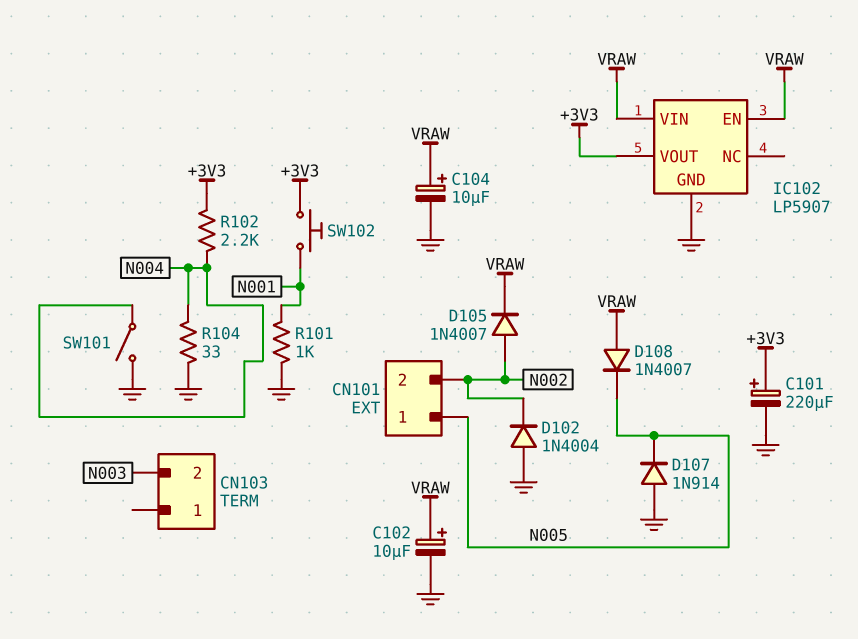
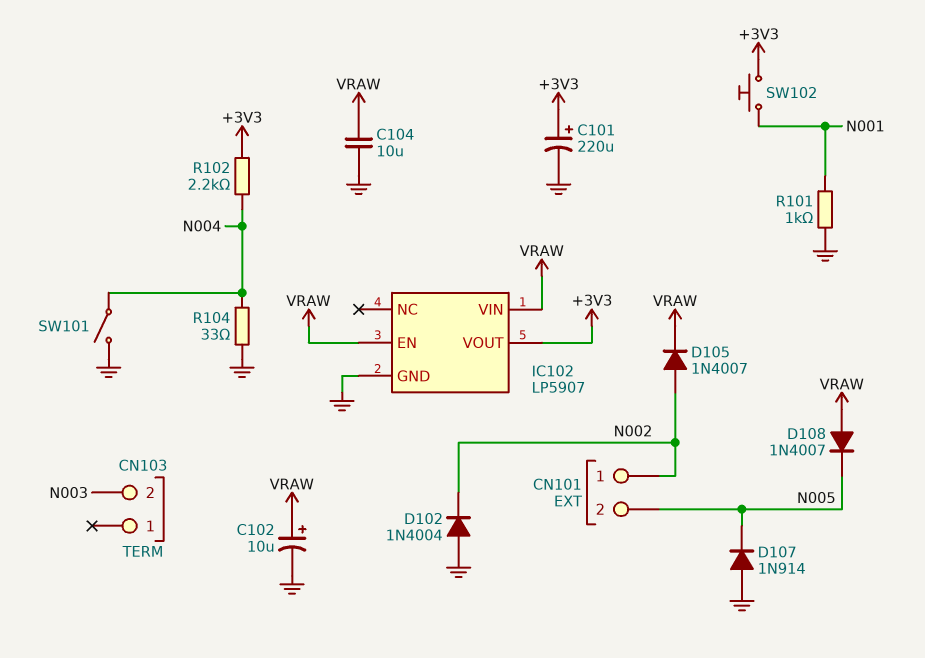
C104: 10uF (plus VRAW, minus GND) -> 10uF (GND, VRAW)
CN101 pin 1: N005 -> N002
CN101 pin 2: N002 -> N005

